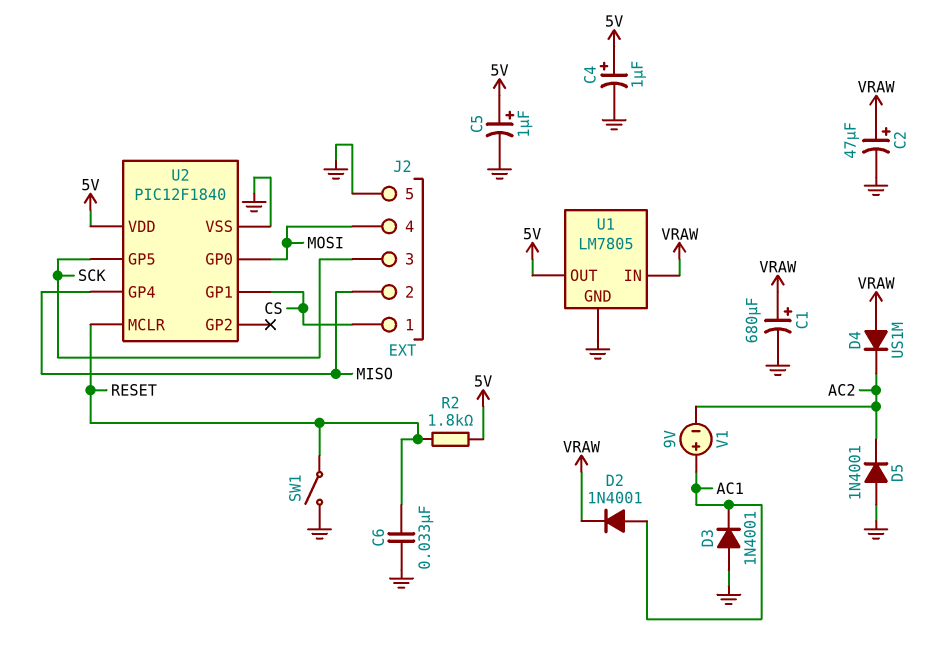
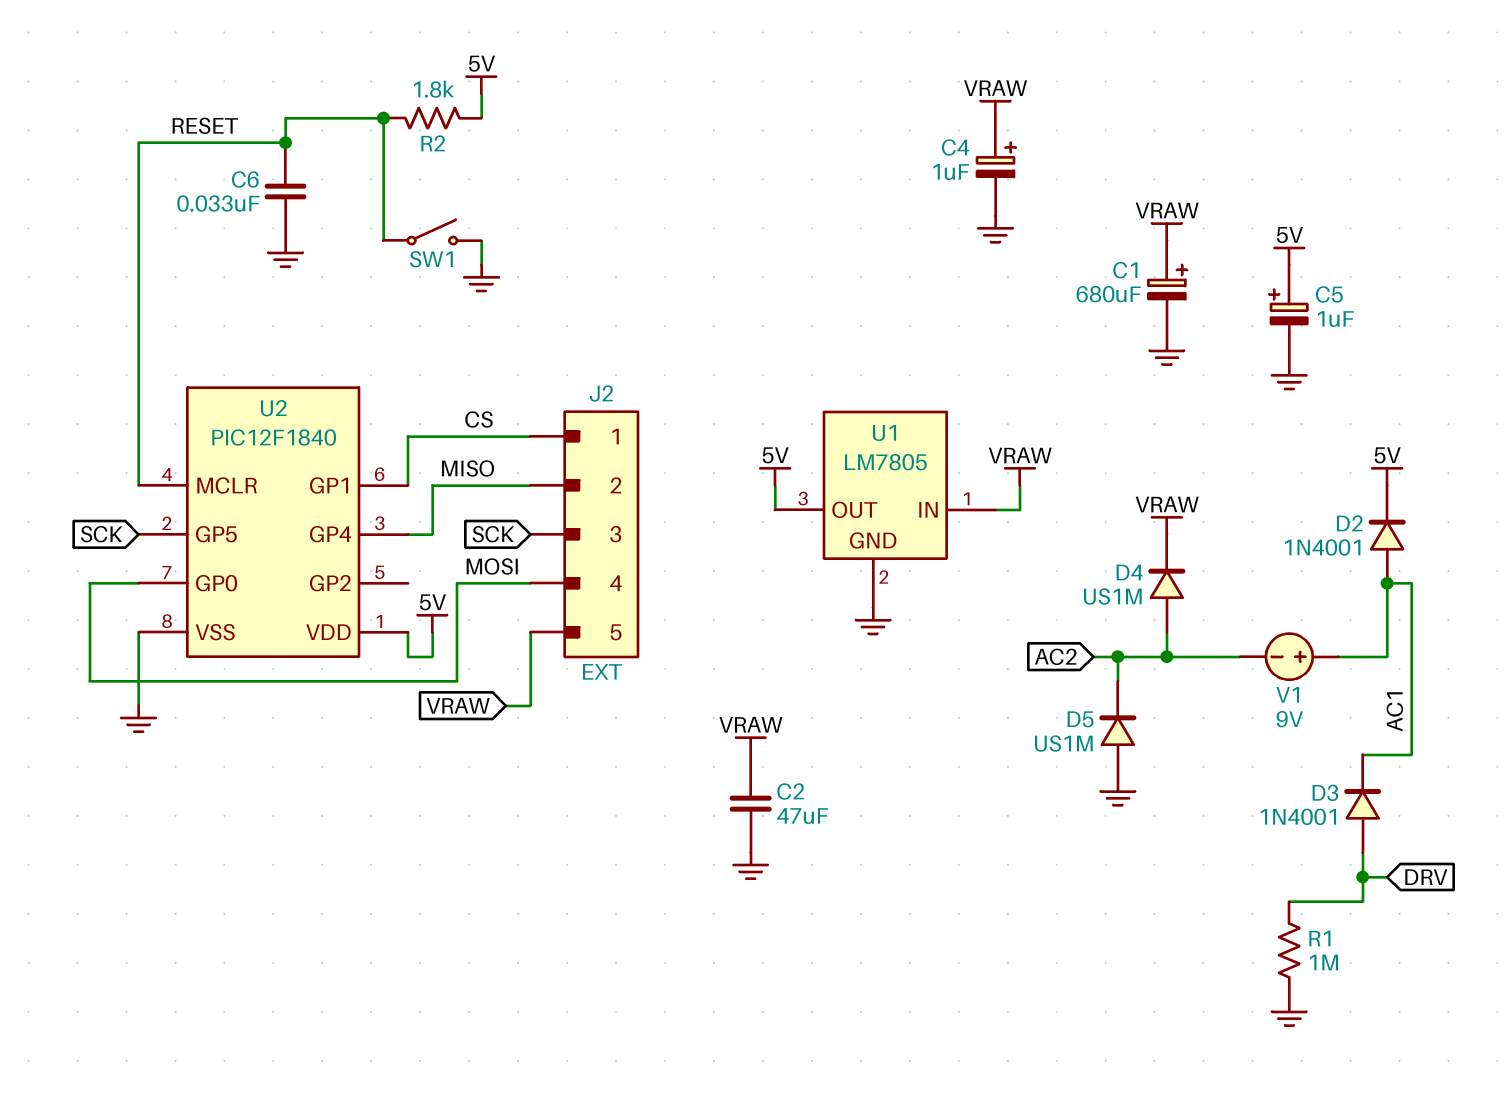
C2: 47uF (plus VRAW, minus GND) -> 47uF (GND, VRAW)
C4: 1uF (plus 5V, minus GND) -> 1uF (plus VRAW, minus GND)
D2: diode 1N4001 (A AC1, K VRAW) -> diode 1N4001 (A AC1, K 5V)
D3: diode 1N4001 (A GND, K AC1) -> diode 1N4001 (A DRV, K AC1)
D4: diode US1M (A VRAW, K AC2) -> diode US1M (A AC2, K VRAW)
D5: diode 1N4001 (A GND, K AC2) -> diode US1M (A GND, K AC2)
J2 pin 5: GND -> VRAW
R1: none -> 1M (DRV, GND)

